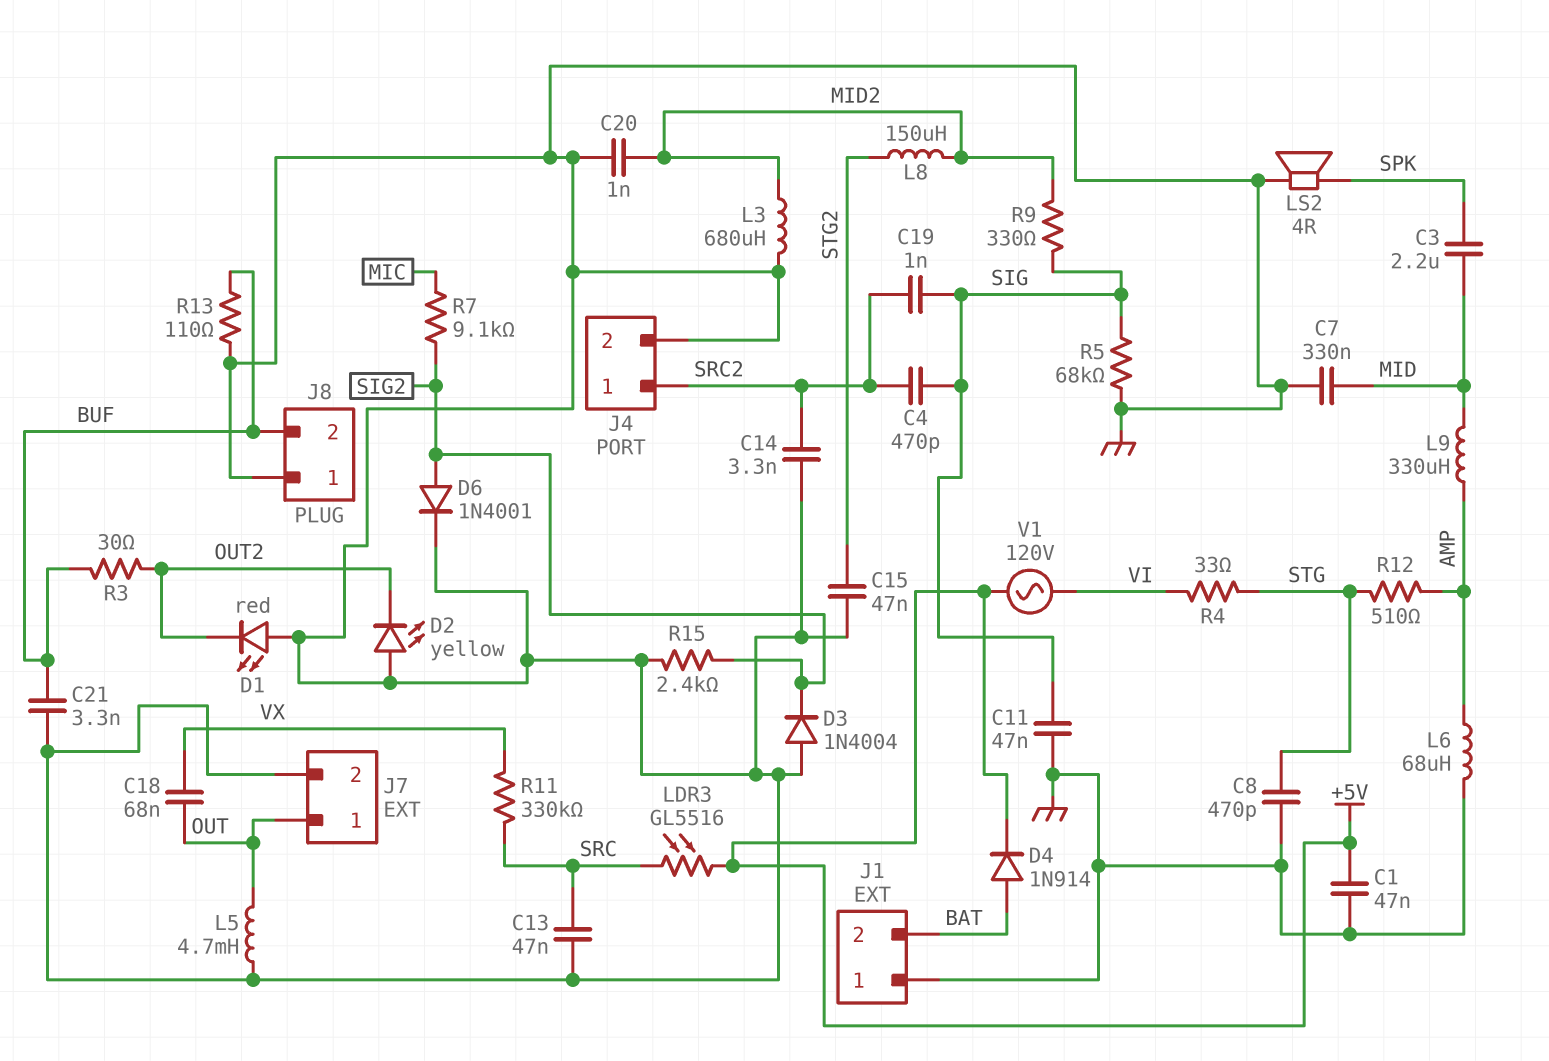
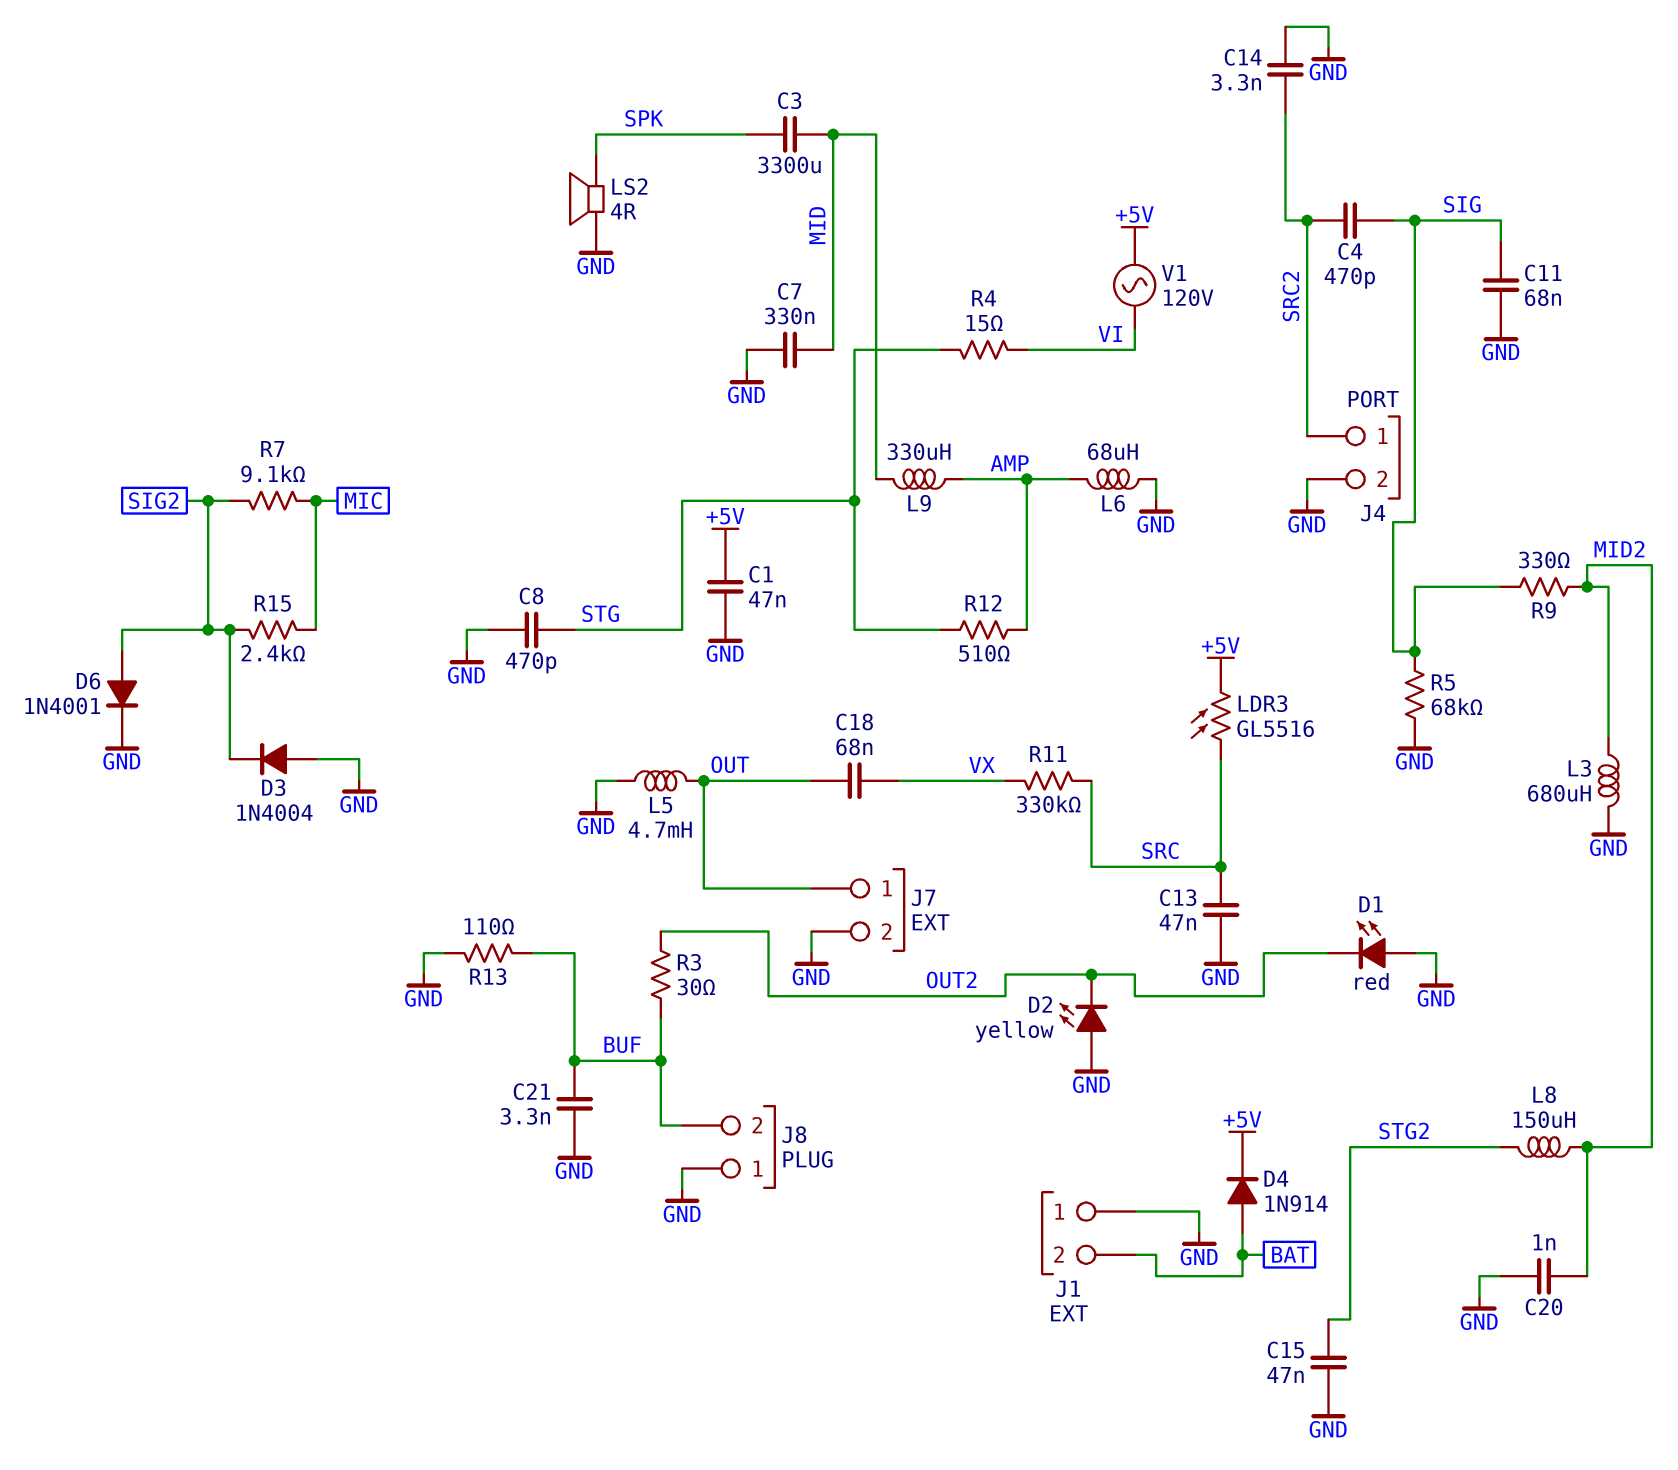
C3: 2.2uF (MID, SPK) -> 3300uF (MID, SPK)
C11: 47nF (GND, SIG) -> 68nF (GND, SIG)
C19: 1nF (SIG, SRC2) -> none
R4: 33 (STG, VI) -> 15 (STG, VI)
R15: 2.4k (GND, SIG2) -> 2.4k (MIC, SIG2)

